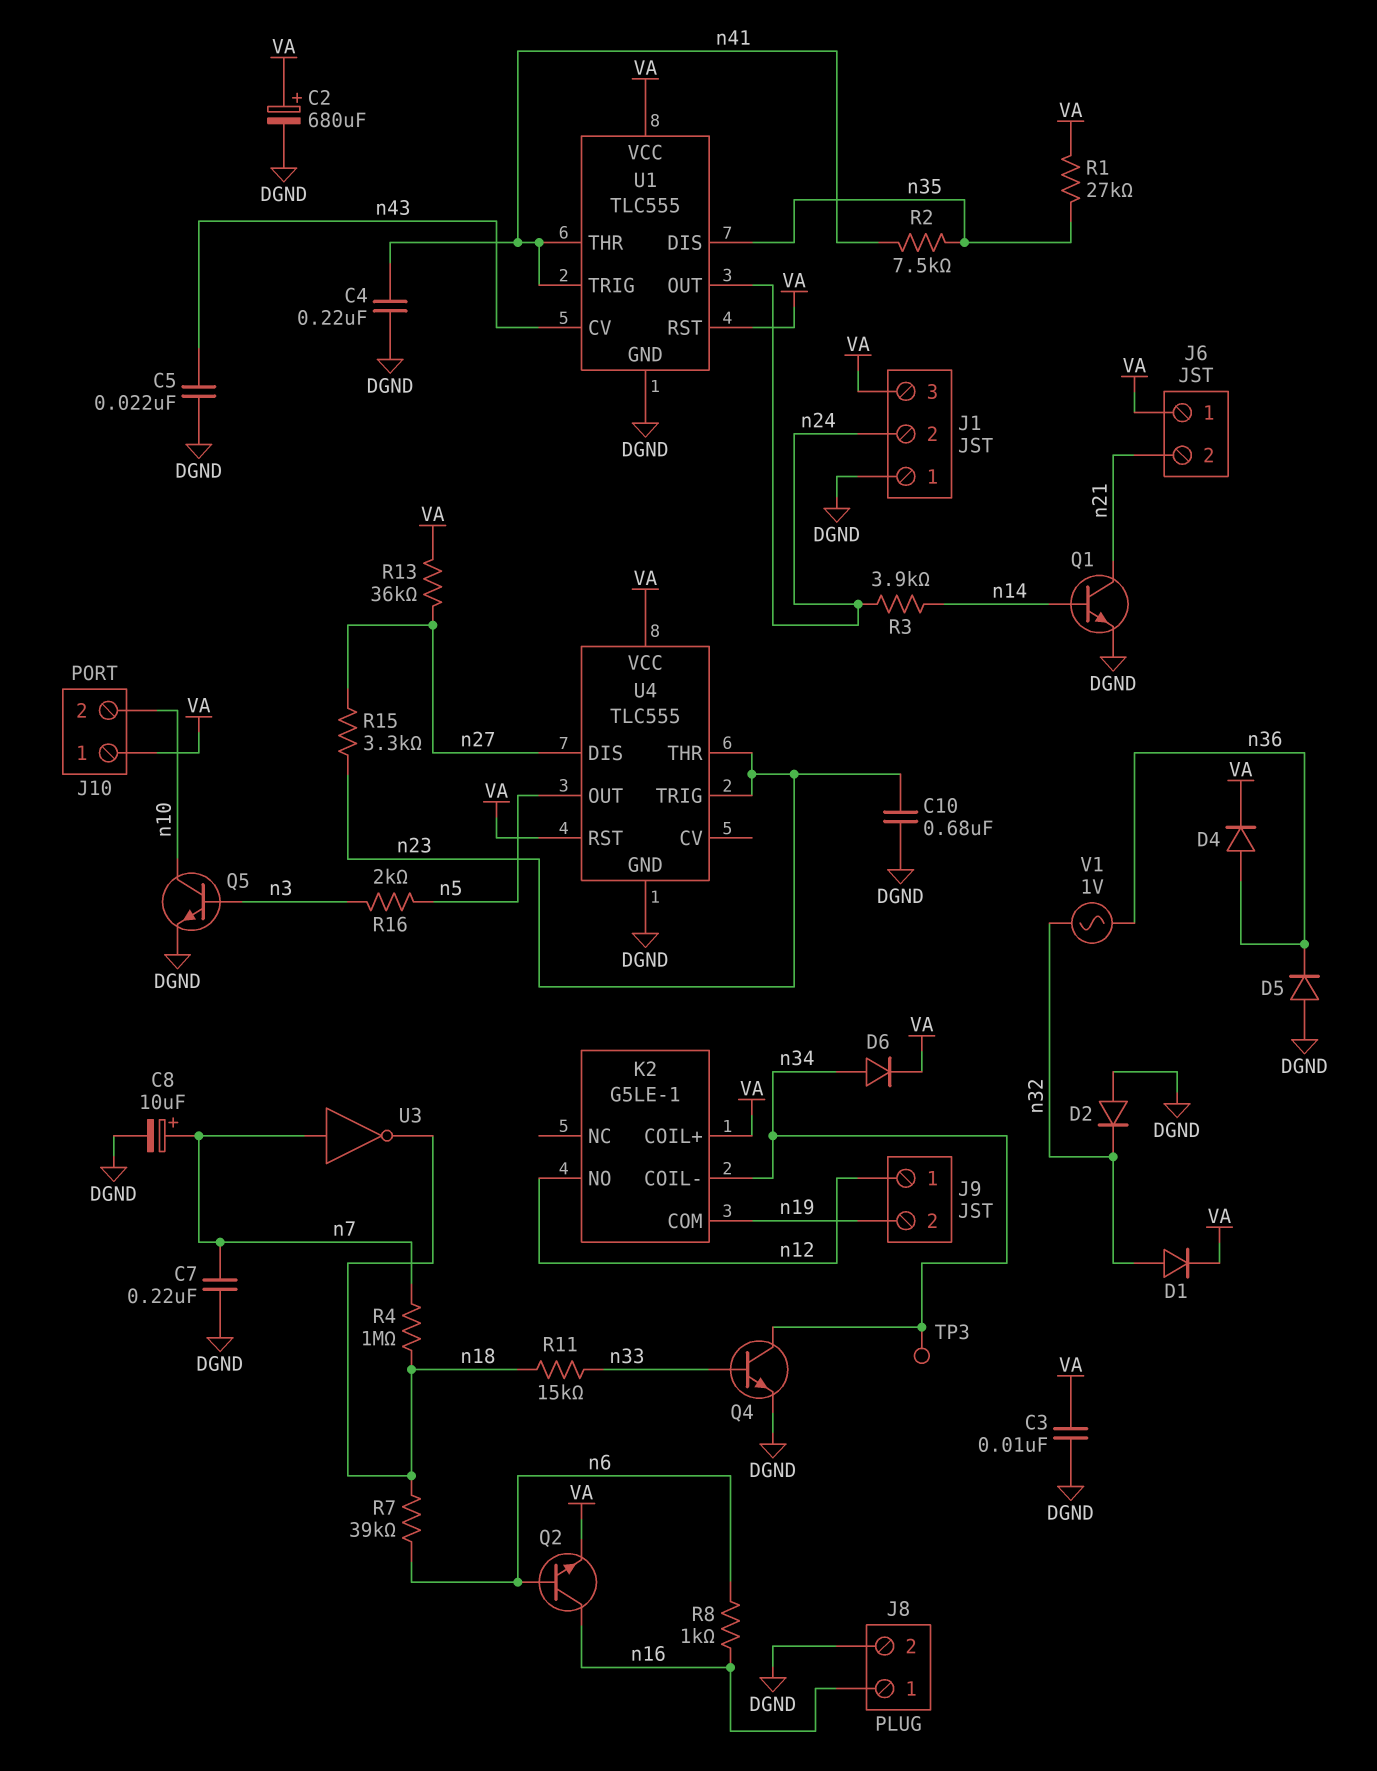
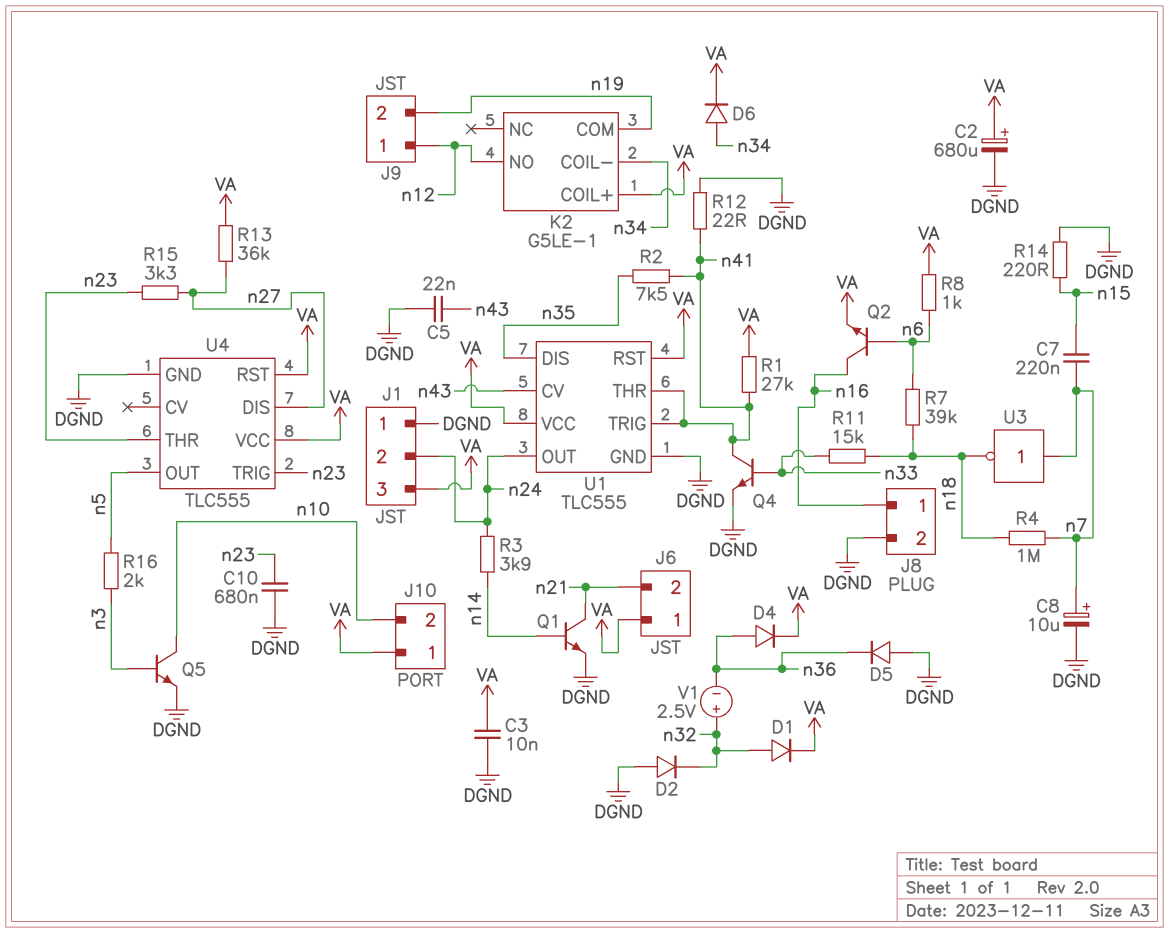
C4: 220nF (DGND, n41) -> none
C7: 220nF (DGND, n7) -> 220nF (n7, n15)
Q4: NPN (B n33, C n34, E DGND) -> NPN (B n33, C n41, E DGND)
R1: 27k (VA, n35) -> 27k (VA, n41)
R8: 1k (n6, n16) -> 1k (VA, n6)
R12: none -> 22 (DGND, n41)
R14: none -> 220 (DGND, n15)
TP3: test point (n34) -> none
V1: AC 1V (n32, n36) -> 2.5V (plus n32, minus n36)

